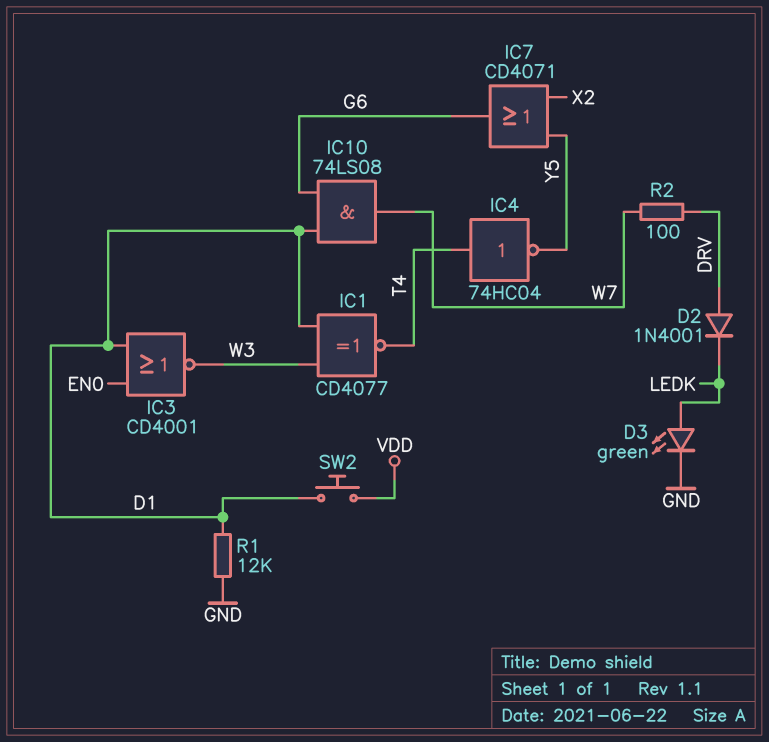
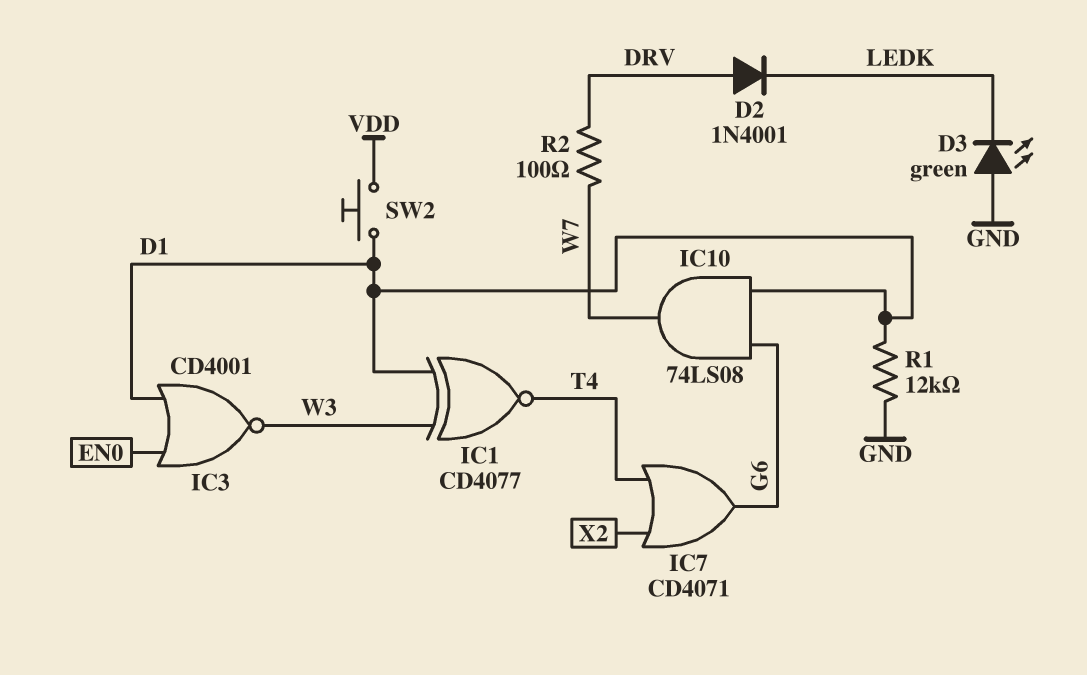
D3: LED green (A LEDK, K GND) -> LED green (A GND, K LEDK)
IC4: NOT 74HC04 (in T4, out Y5) -> none
IC7: OR CD4071 (in X2, in Y5, out G6) -> OR CD4071 (in T4, in X2, out G6)

